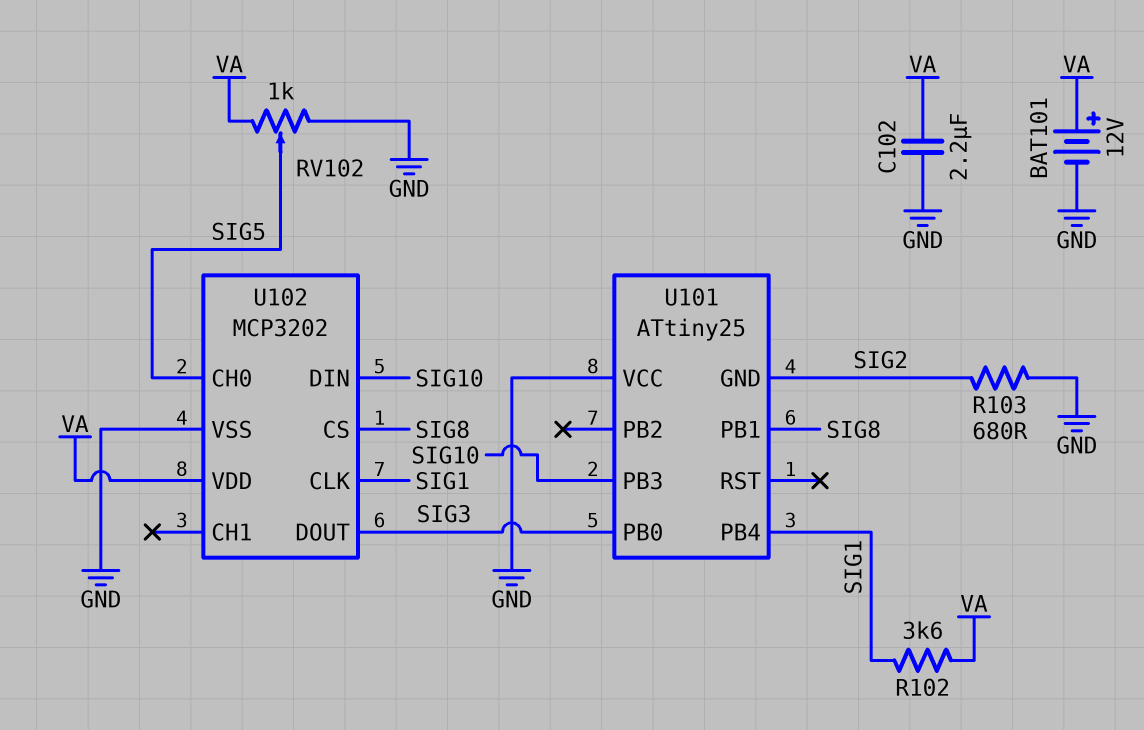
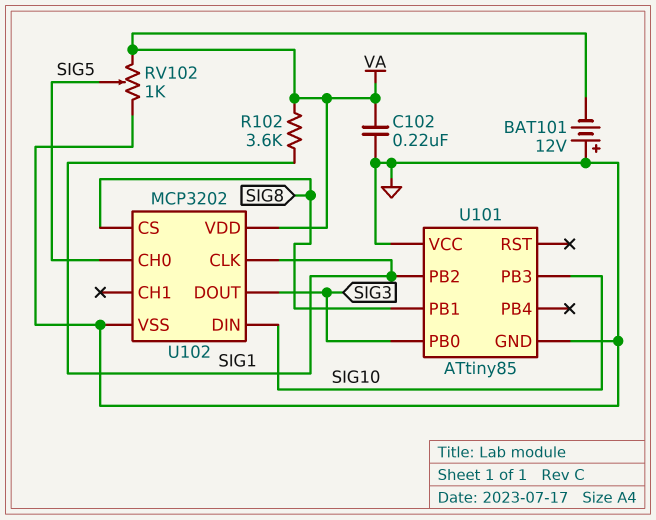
BAT101: 12V (plus VA, minus GND) -> 12V (plus GND, minus VA)
C102: 2.2uF (GND, VA) -> 220nF (GND, VA)
R103: 680 (GND, SIG2) -> none
U101: ATtiny25 -> ATtiny85
U101 pin GND: SIG2 -> GND
U101 pin PB2: none -> SIG1
U101 pin PB4: SIG1 -> none

